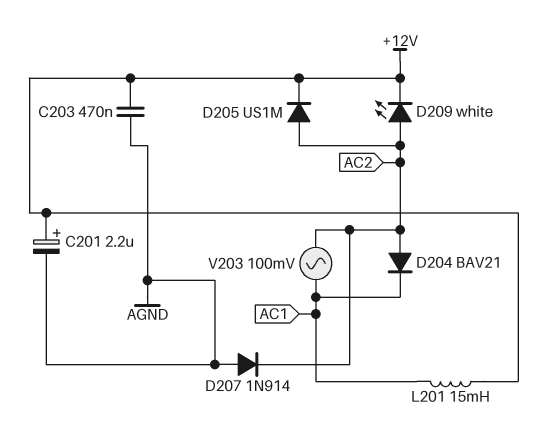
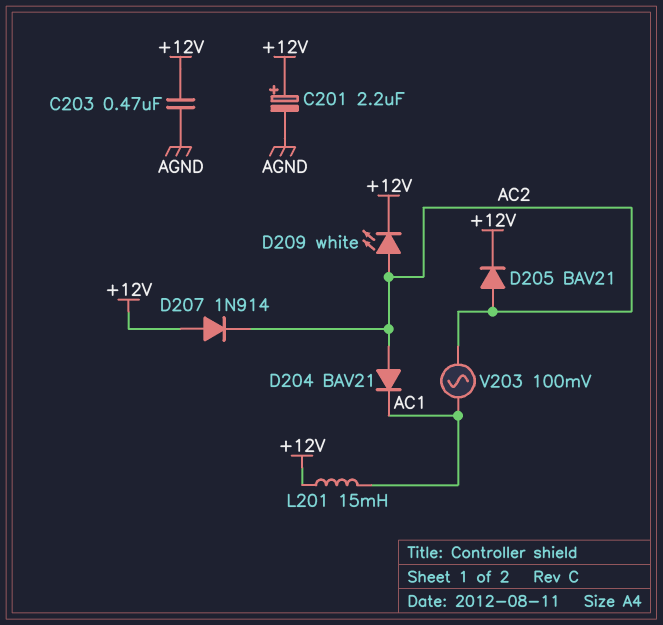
D205: diode US1M (A AC2, K +12V) -> diode BAV21 (A AC2, K +12V)
D207: diode 1N914 (A AGND, K AC2) -> diode 1N914 (A +12V, K AC2)

